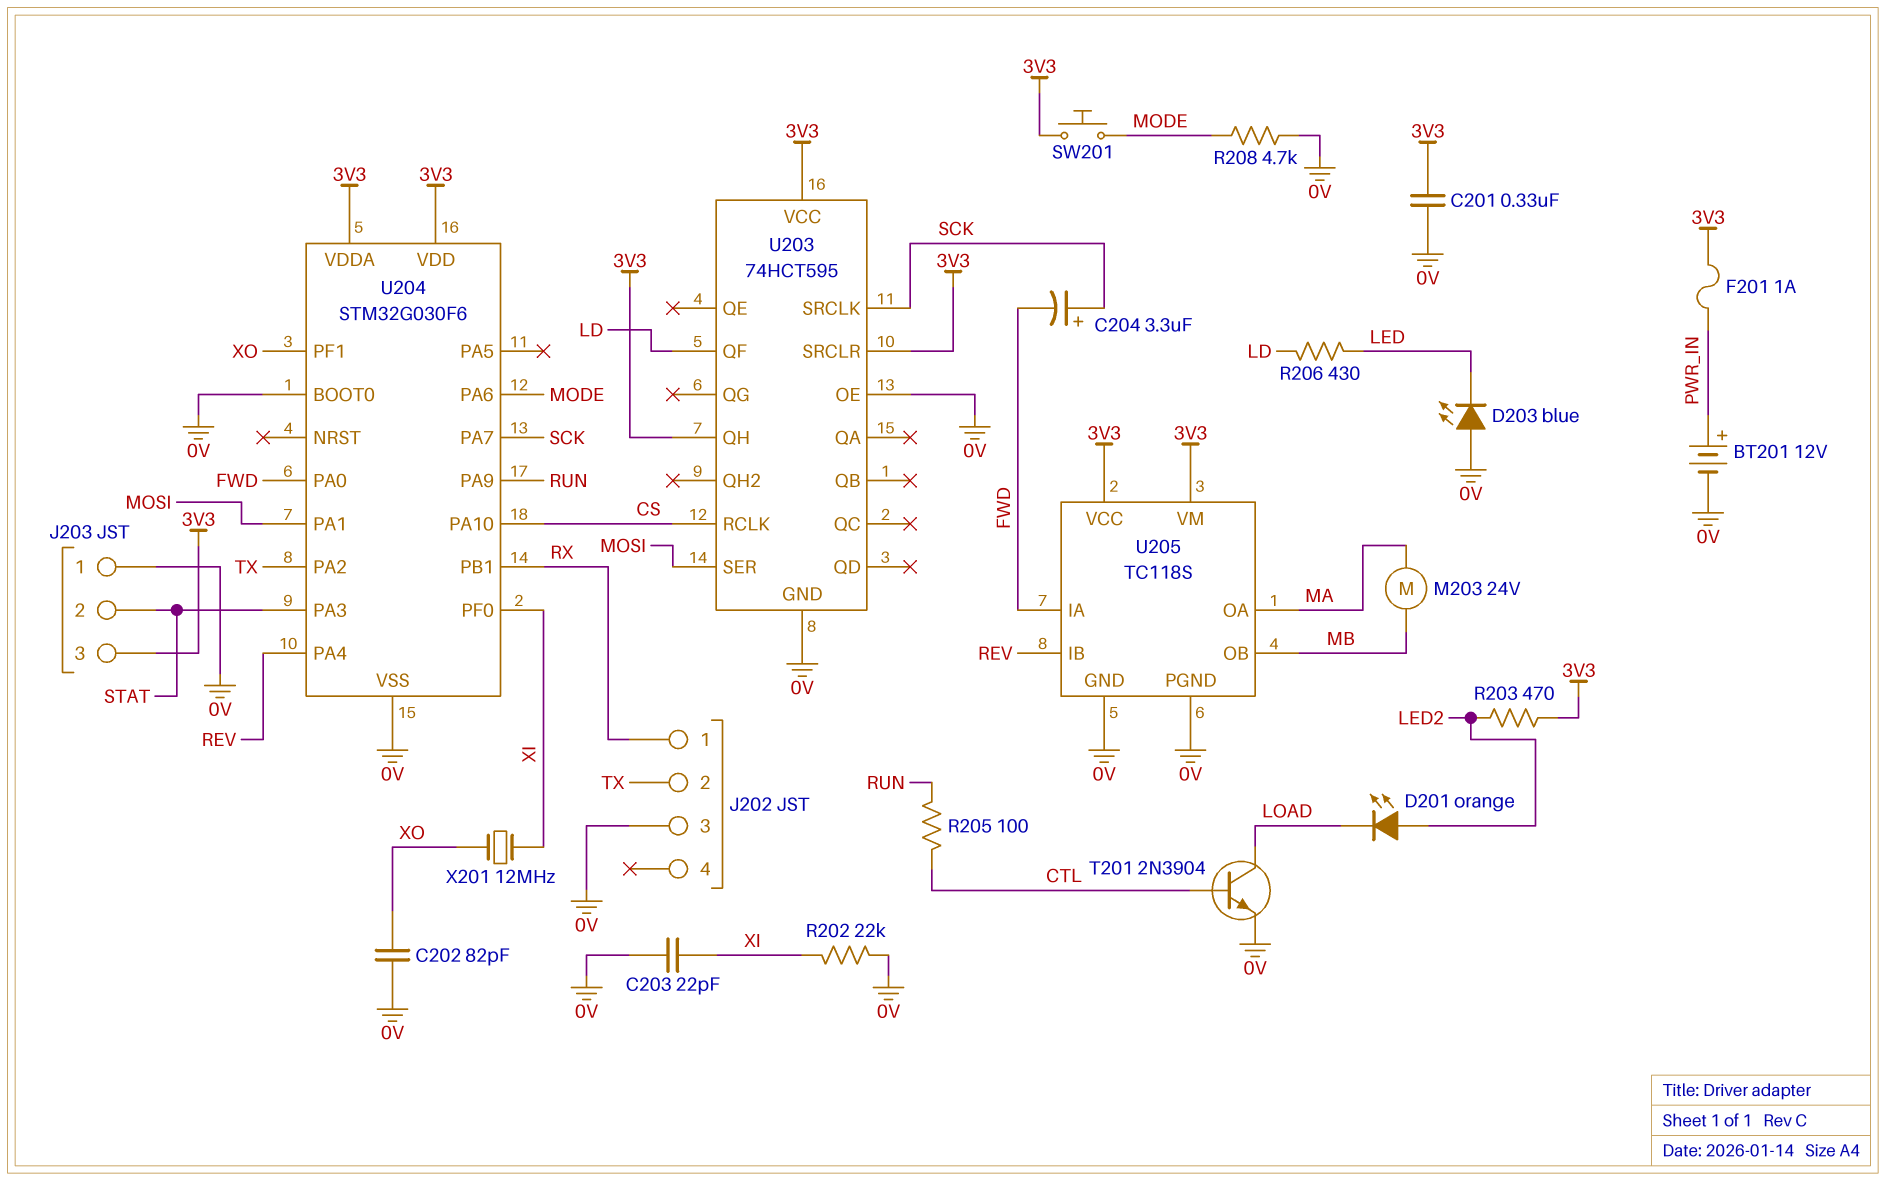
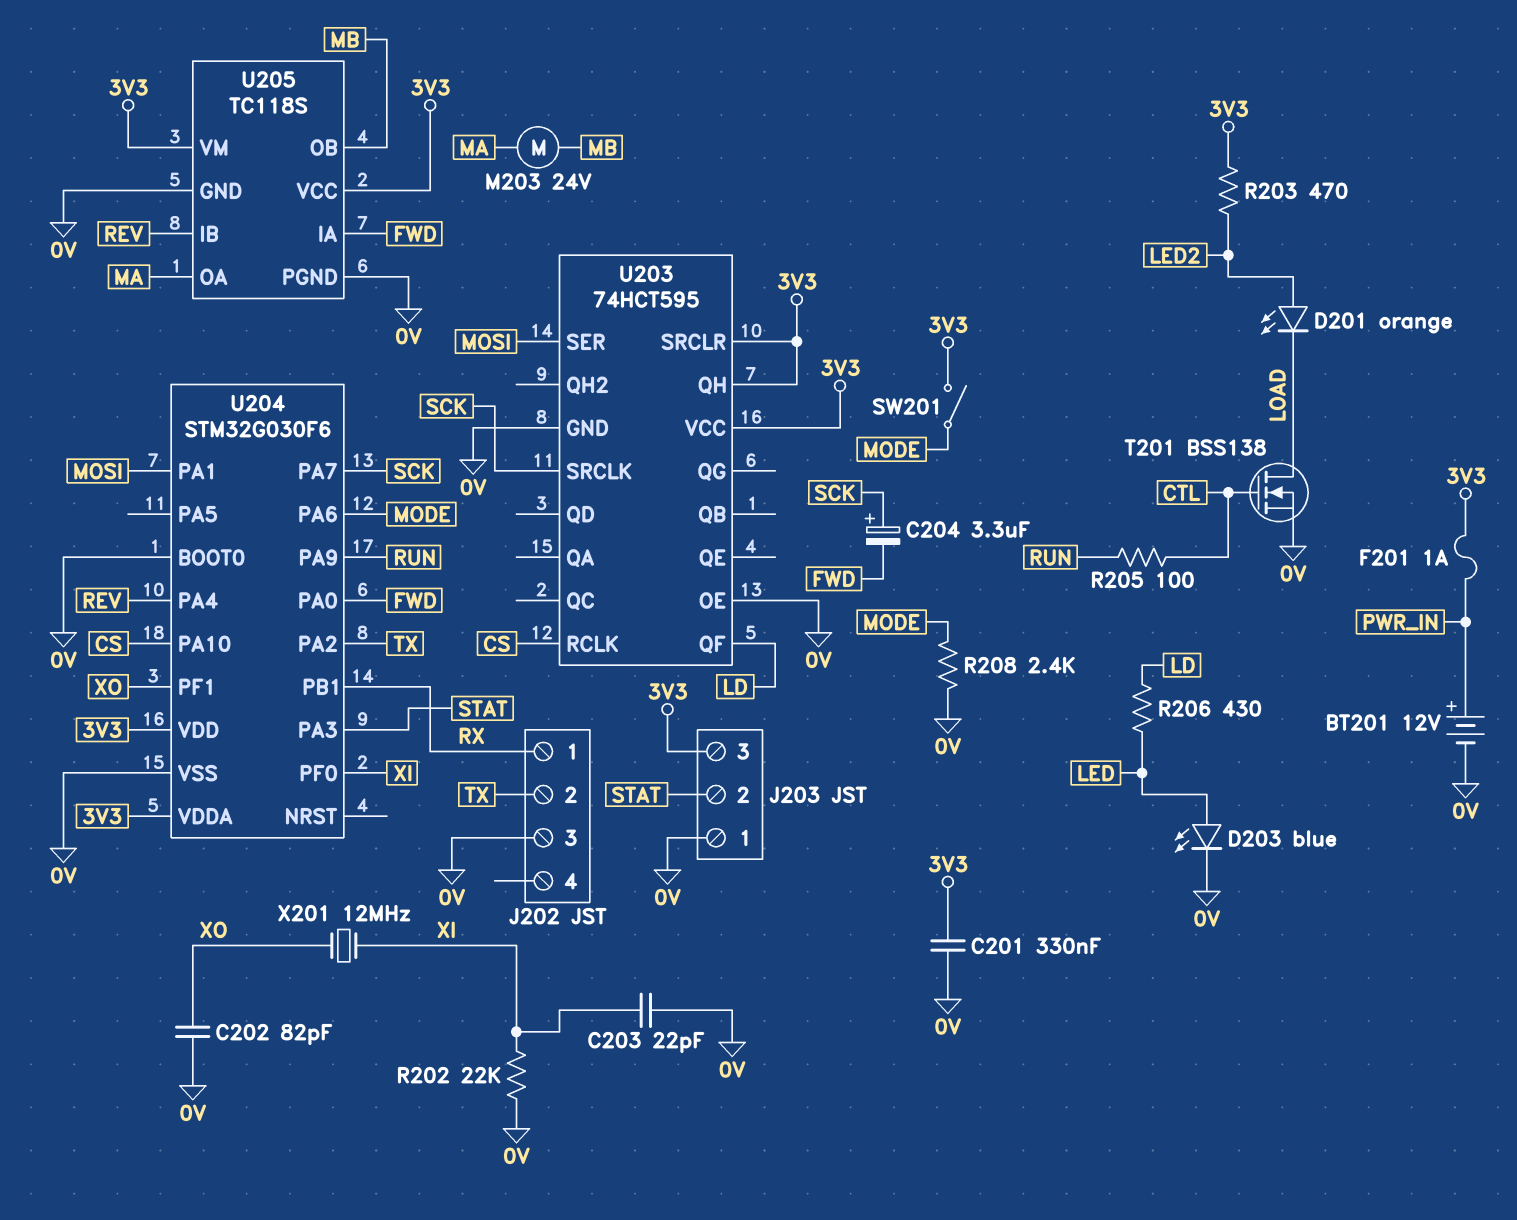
D203: LED blue (A 0V, K LED) -> LED blue (A LED, K 0V)
R208: 4.7k (0V, MODE) -> 2.4k (0V, MODE)
SW201: button (3V3, MODE) -> switch (3V3, MODE)
T201: NPN 2N3904 (B CTL, C LOAD, E 0V) -> NMOS BSS138 (G CTL, D LOAD, S 0V)

